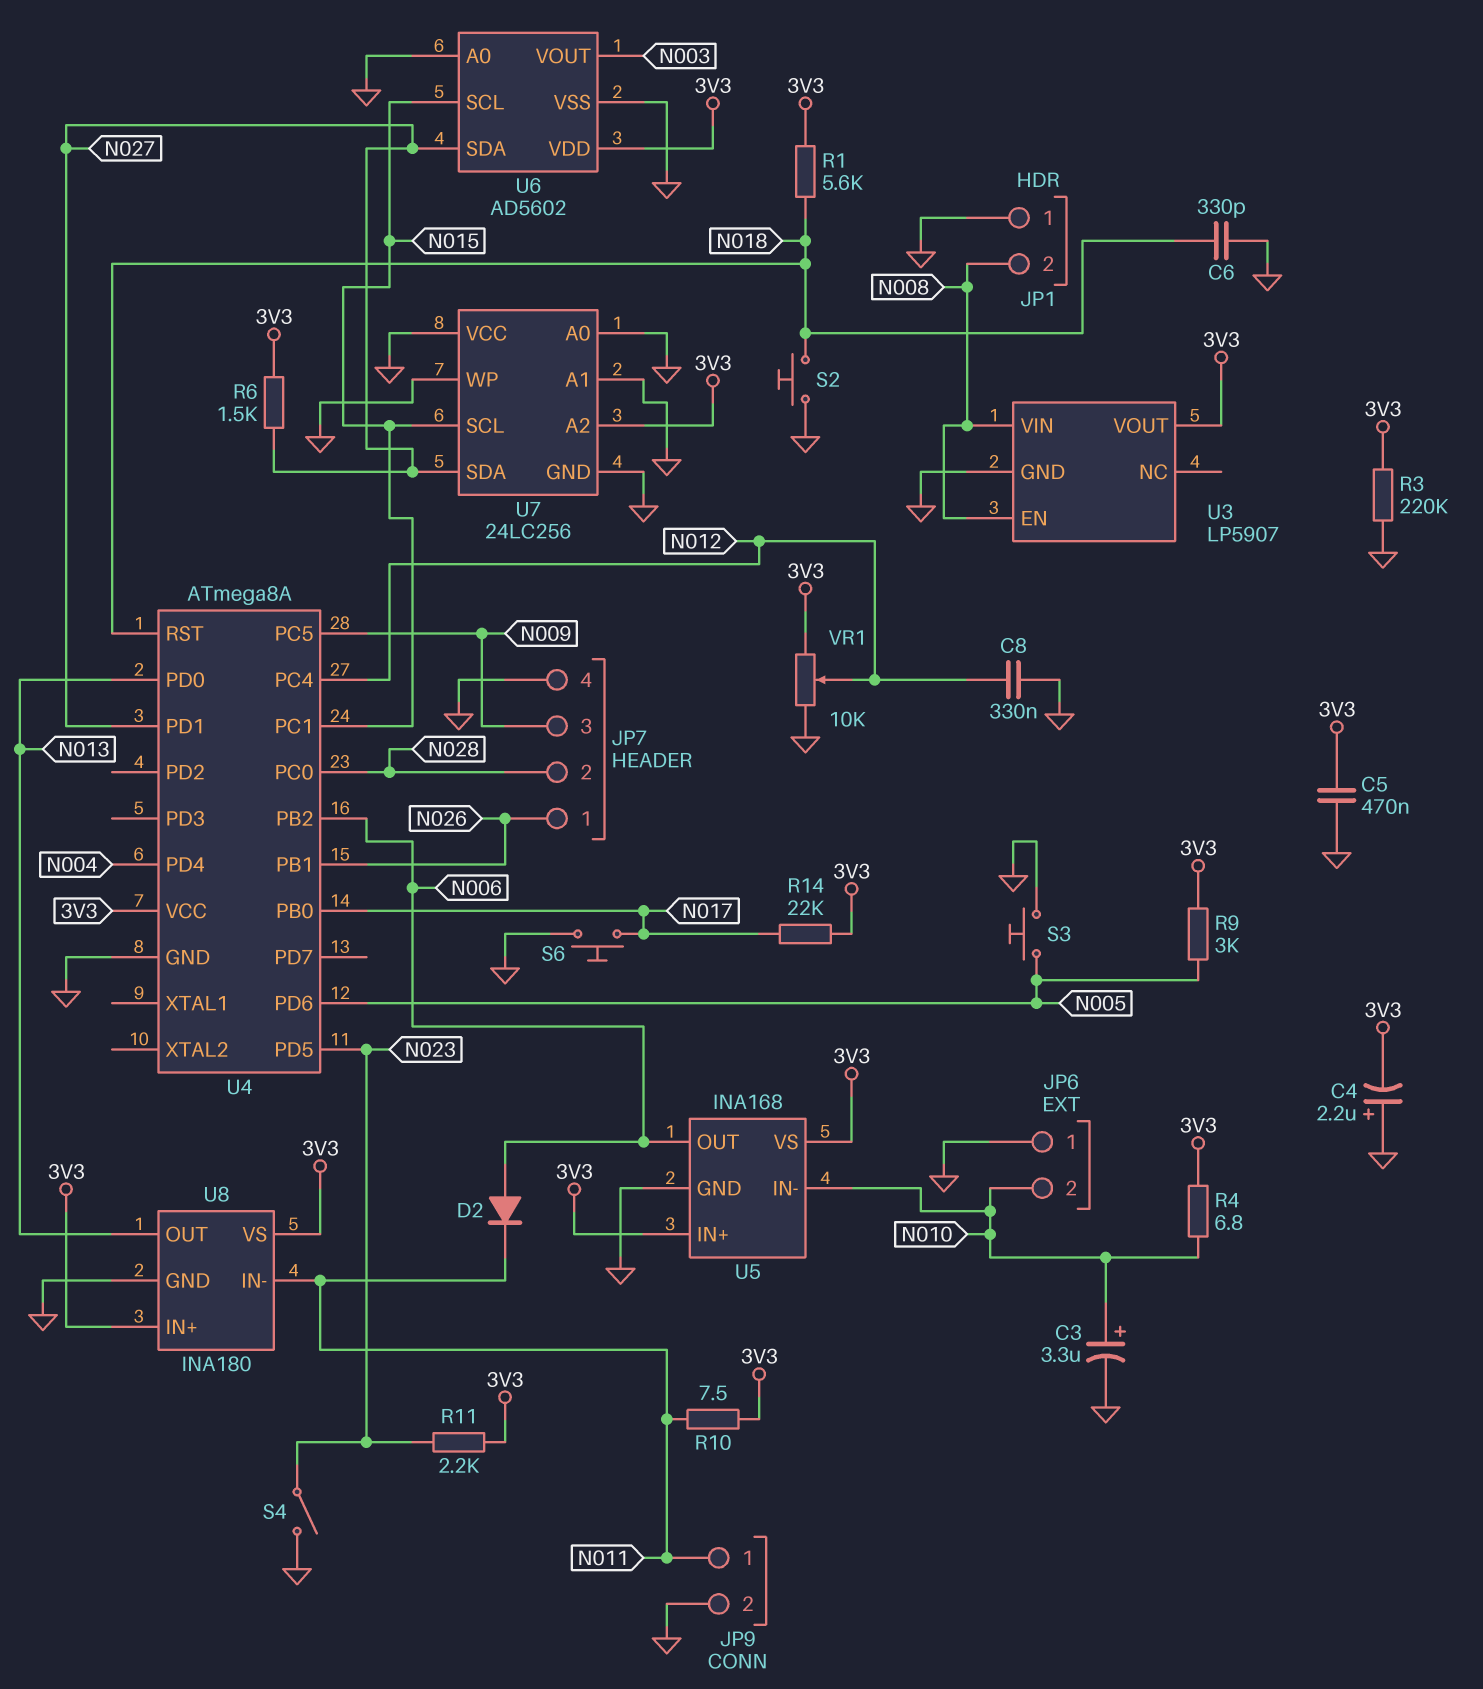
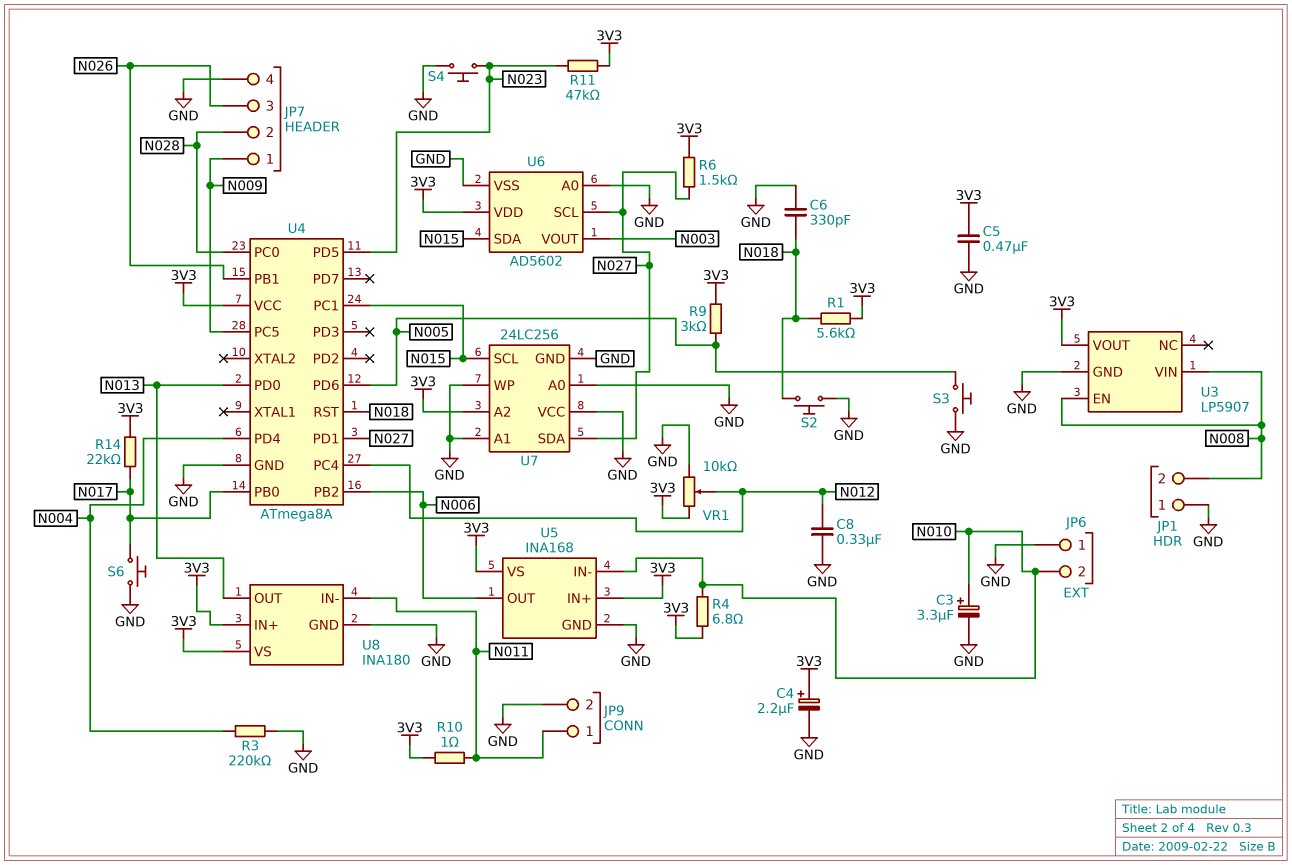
C4: 2.2uF (plus GND, minus 3V3) -> 2.2uF (plus 3V3, minus GND)
D2: diode (A N006, K N011) -> none
JP7 pin 1: N026 -> N009
JP7 pin 3: N009 -> N026
R3: 220k (3V3, GND) -> 220k (GND, N004)
R10: 7.5 (3V3, N011) -> 1 (3V3, N011)
R11: 2.2k (3V3, N023) -> 47k (3V3, N023)
S4: switch (GND, N023) -> button (GND, N023)
U6 pin SCL: N015 -> N027
U6 pin SDA: N027 -> N015

